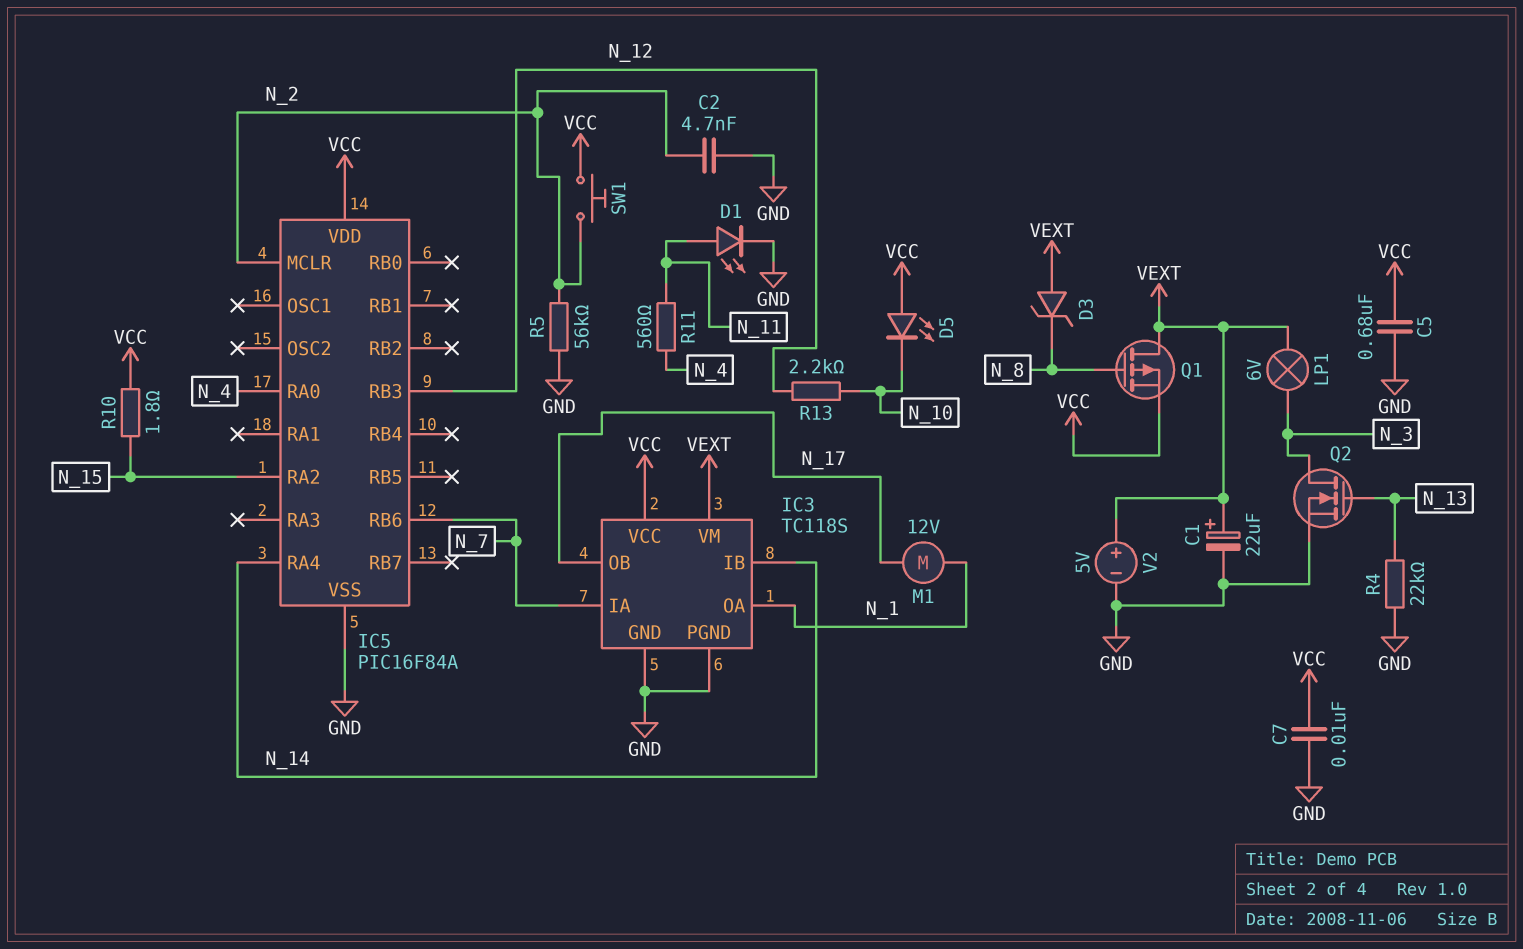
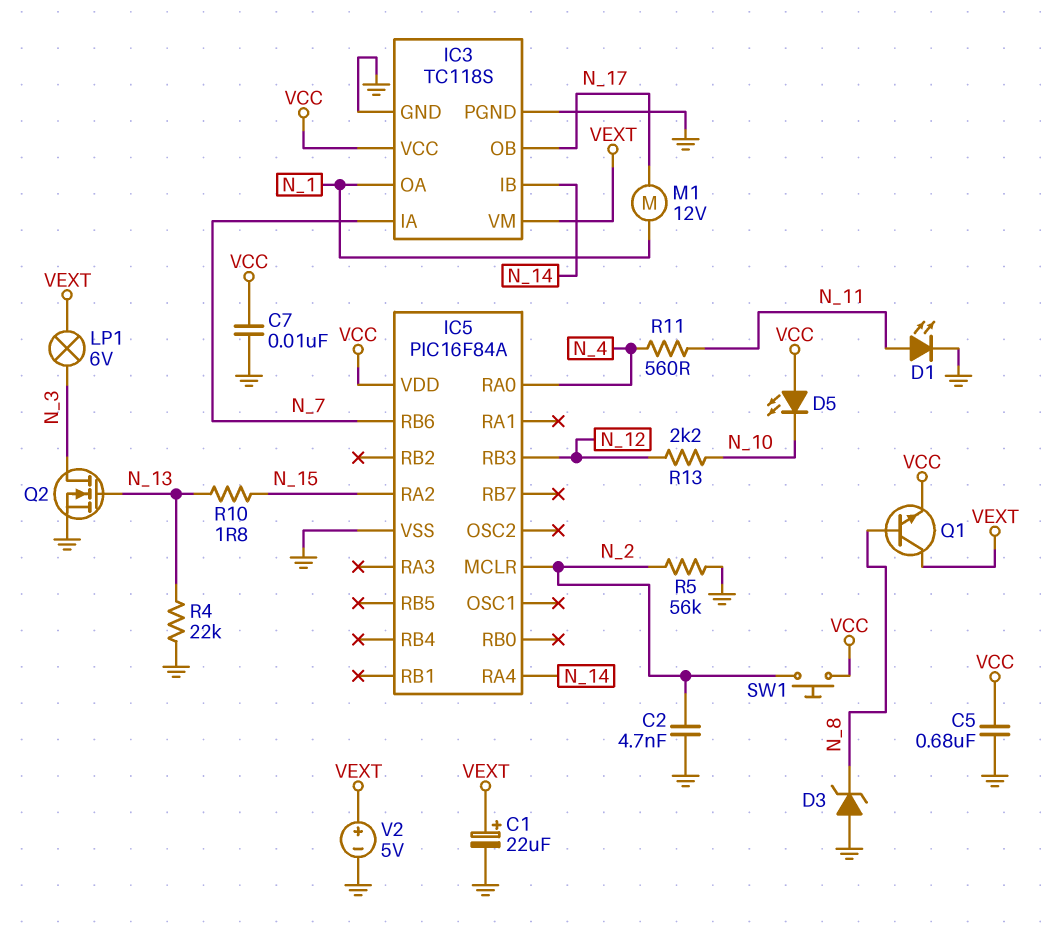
D3: zener (A VEXT, K N_8) -> zener (A GND, K N_8)
Q1: PMOS (G N_8, D VEXT, S VCC) -> NPN (B N_8, C VEXT, E VCC)
R10: 1.8 (N_15, VCC) -> 1.8 (N_13, N_15)

